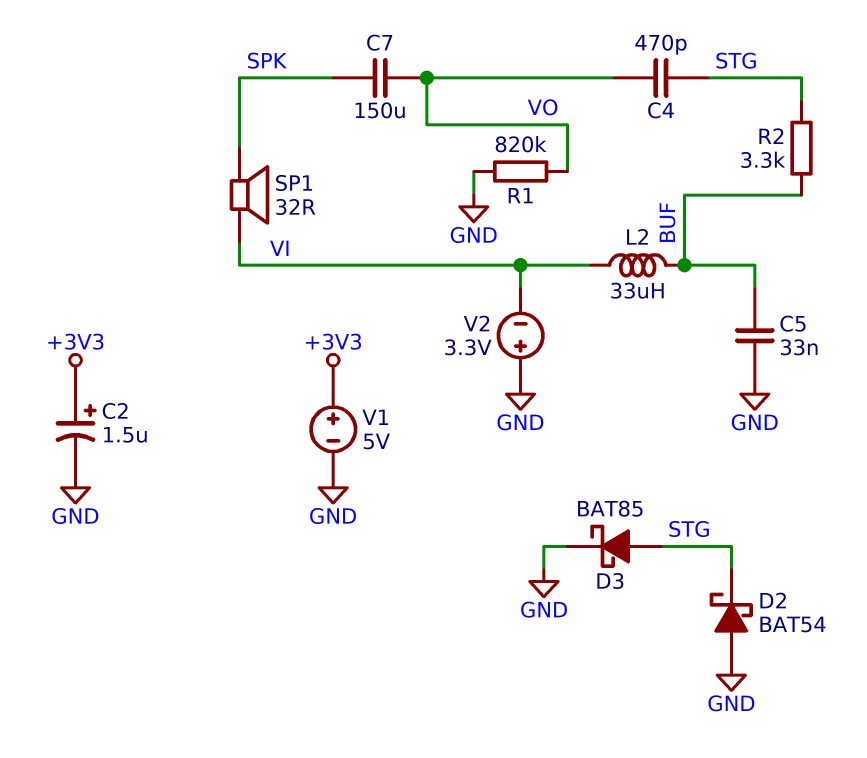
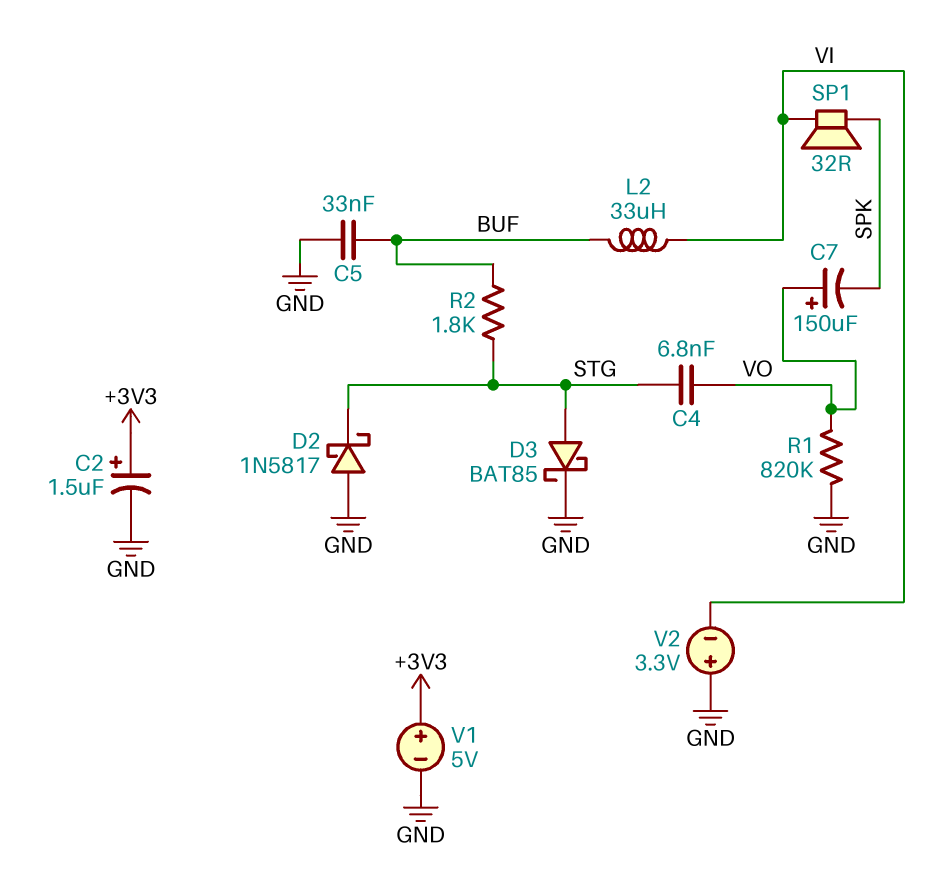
C4: 470pF (STG, VO) -> 6.8nF (STG, VO)
C7: 150uF (SPK, VO) -> 150uF (plus VO, minus SPK)
D2: schottky BAT54 (A GND, K STG) -> schottky 1N5817 (A GND, K STG)
R2: 3.3k (BUF, STG) -> 1.8k (BUF, STG)

